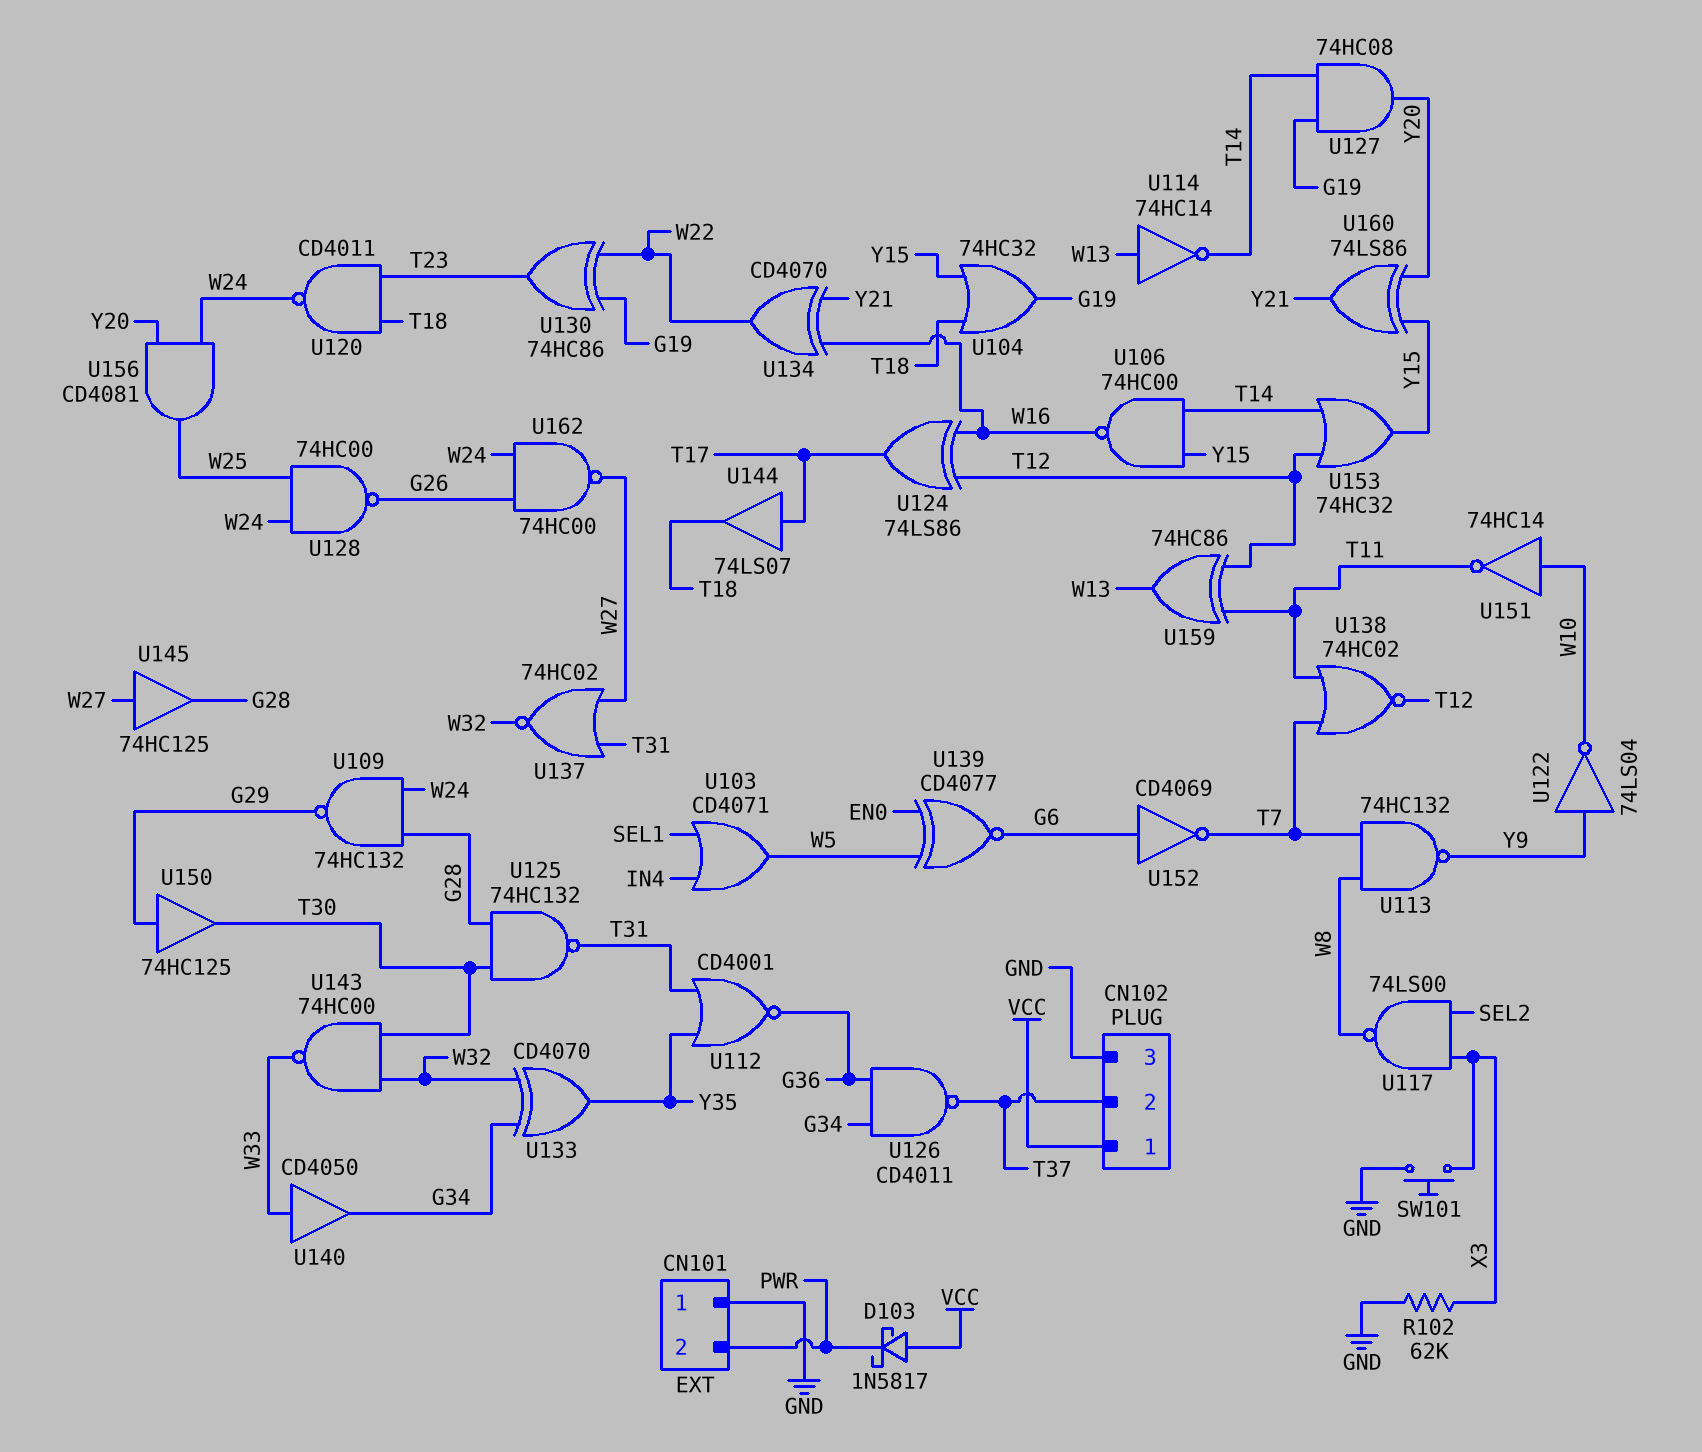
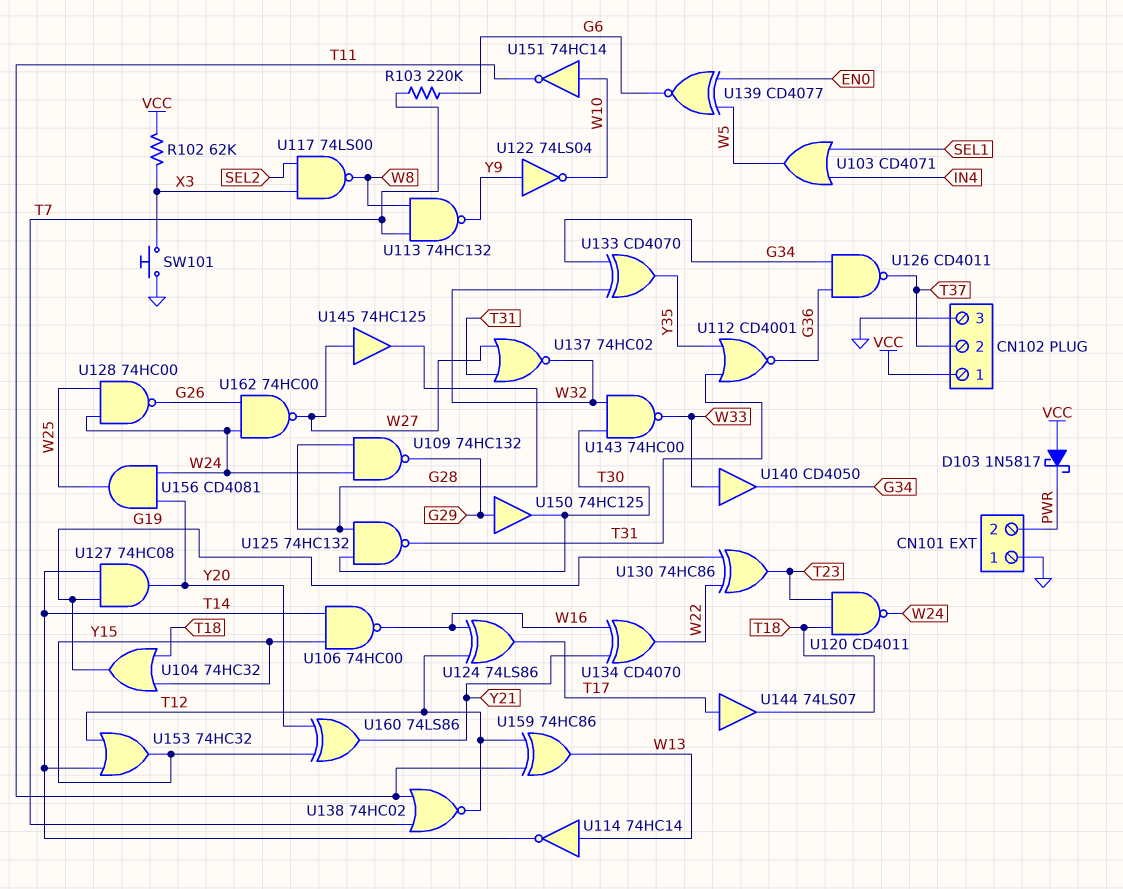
R102: 62k (GND, X3) -> 62k (VCC, X3)
R103: none -> 220k (G6, T7)
U152: NOT CD4069 (in G6, out T7) -> none

